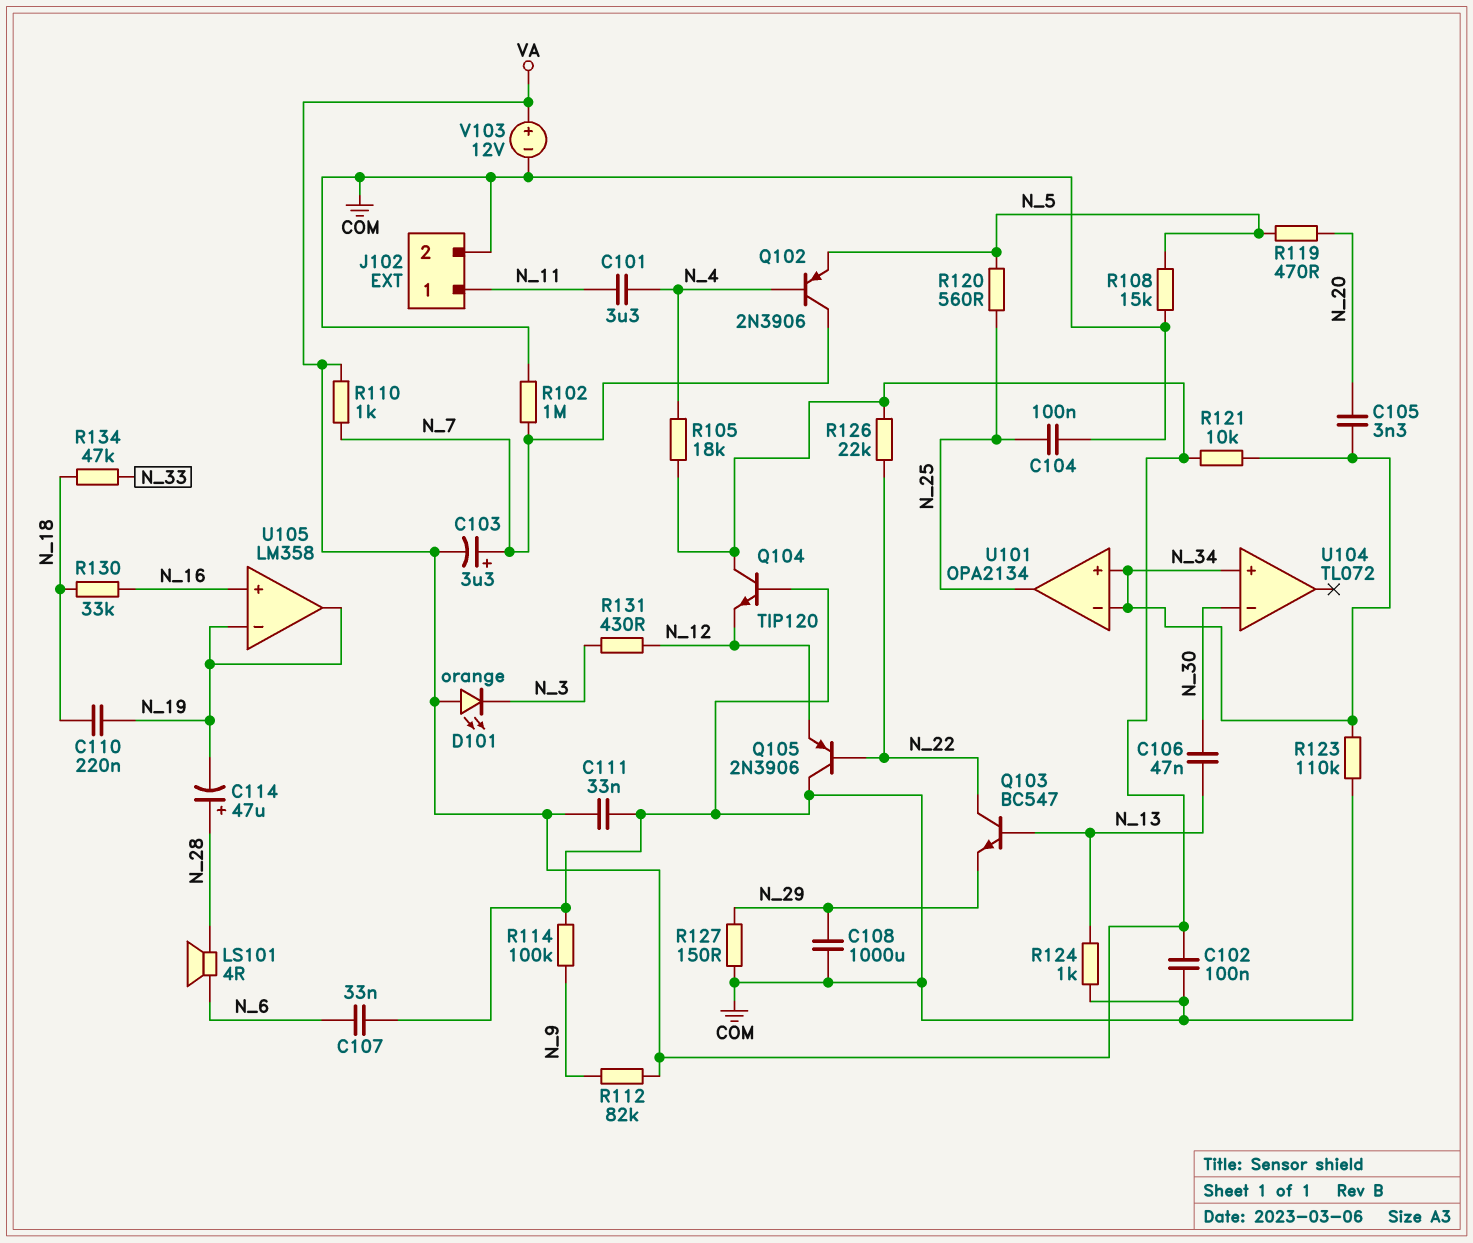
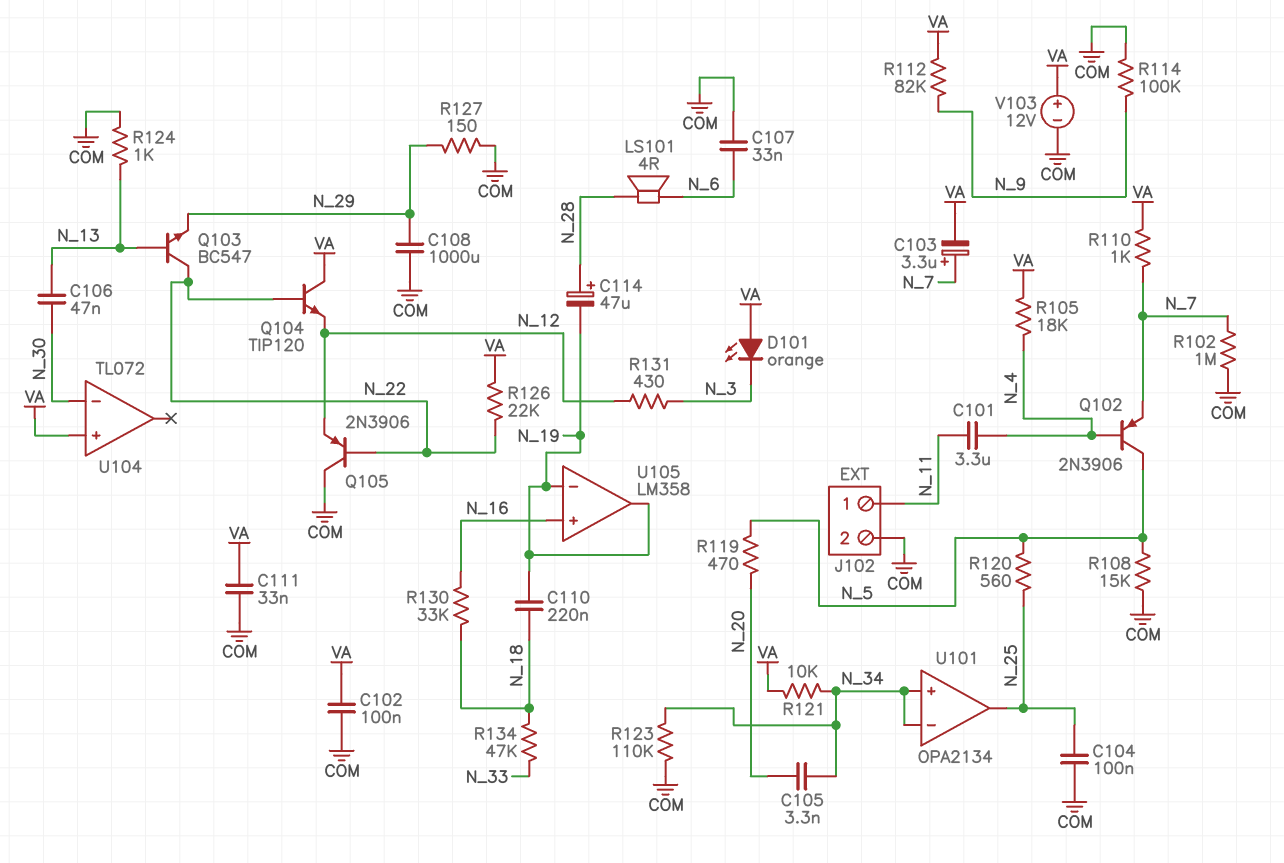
Q102: PNP 2N3906 (B N_4, C N_7, E N_5) -> PNP 2N3906 (B N_4, C N_5, E N_7)
Q104: NPN TIP120 (B COM, C VA, E N_12) -> NPN TIP120 (B N_22, C VA, E N_12)
U104 pin in+: N_34 -> VA

